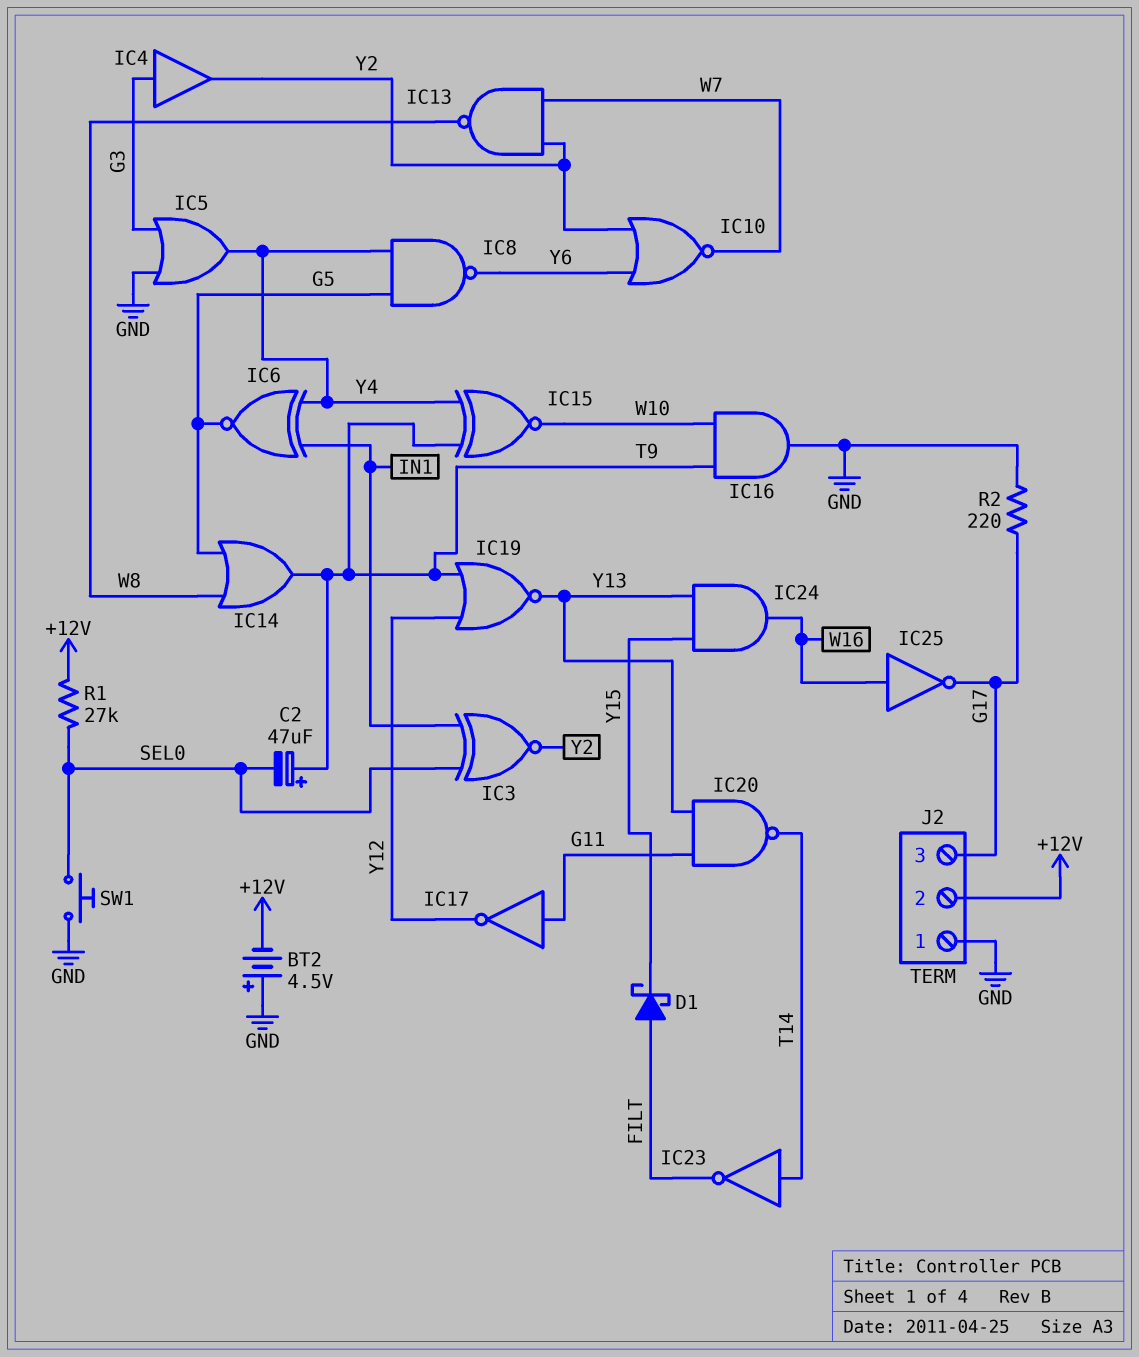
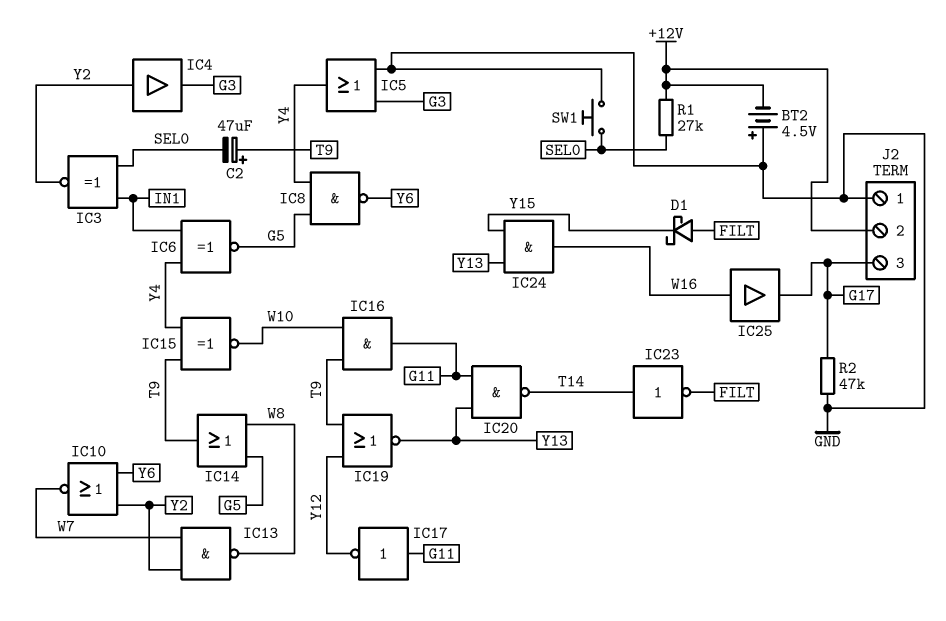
IC4: buffer (in G3, out Y2) -> buffer (in Y2, out G3)
IC16: AND (in T9, in W10, out GND) -> AND (in T9, in W10, out G11)
IC25: NOT (in W16, out G17) -> buffer (in W16, out G17)
R2: 220 (G17, GND) -> 47k (G17, GND)

